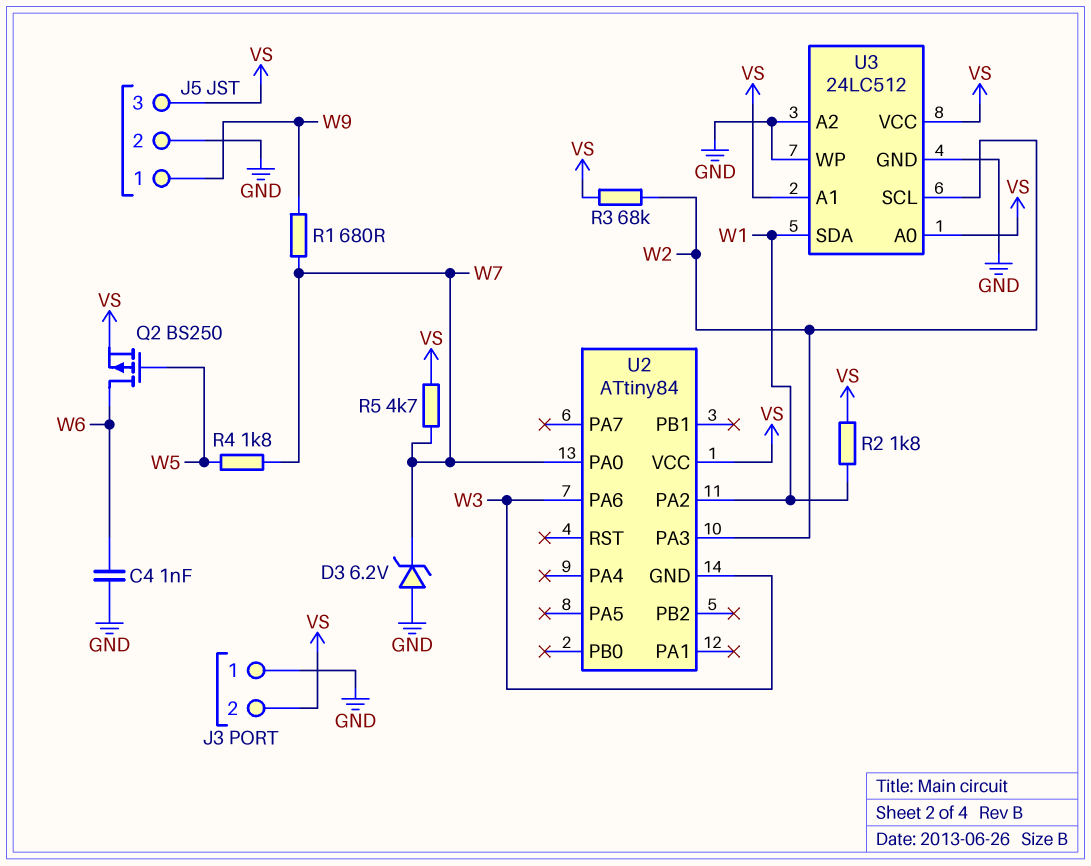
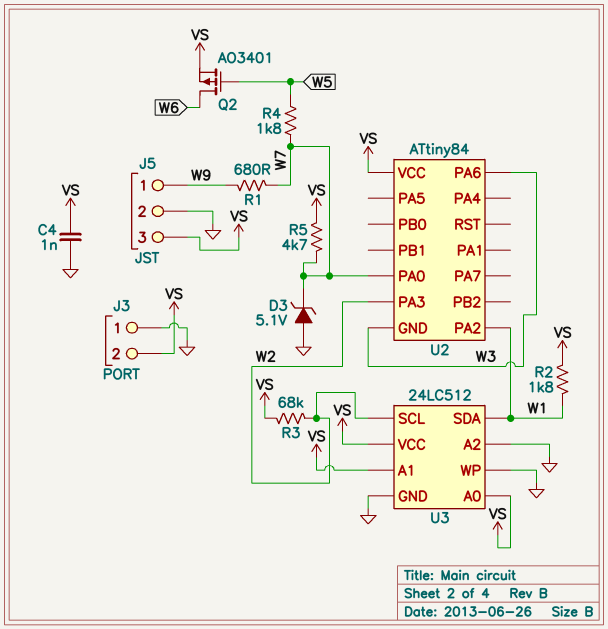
C4: 1nF (GND, W6) -> 1nF (GND, VS)
D3: zener 6.2V (A GND, K W7) -> zener 5.1V (A GND, K W7)
Q2: PMOS BS250 (G W5, D W6, S VS) -> PMOS AO3401 (G W5, D W6, S VS)

